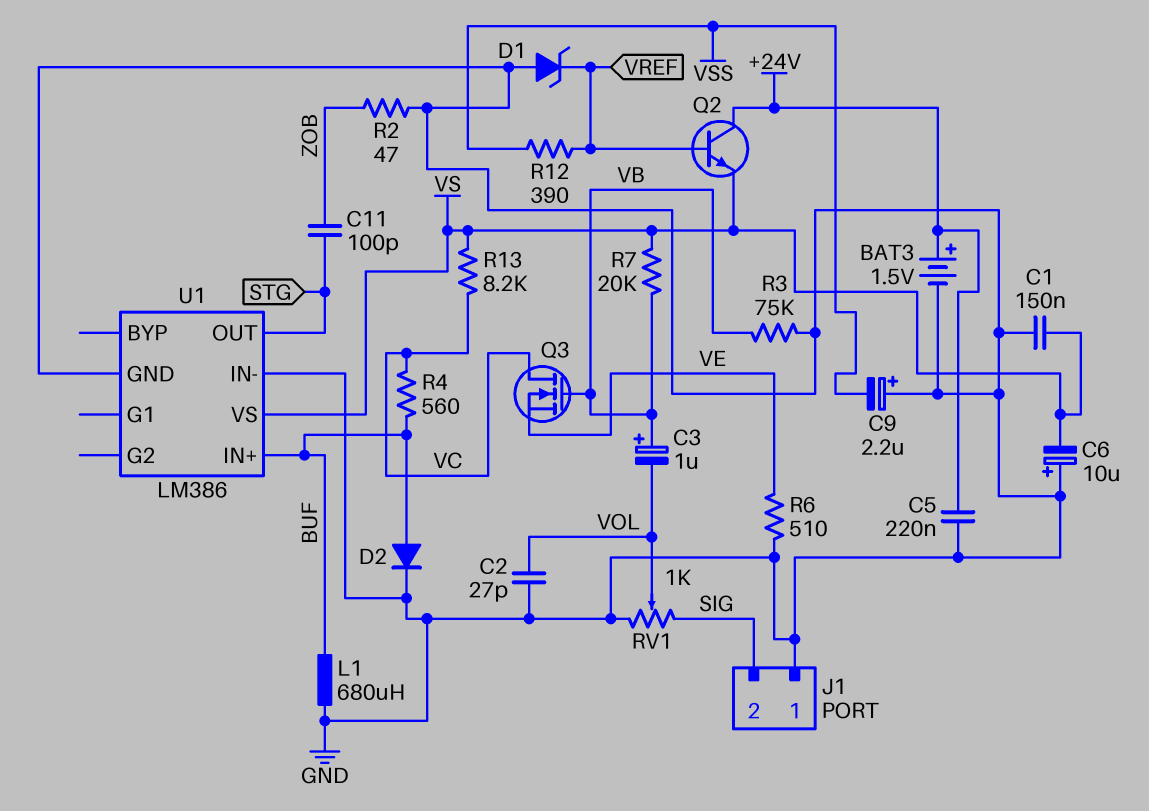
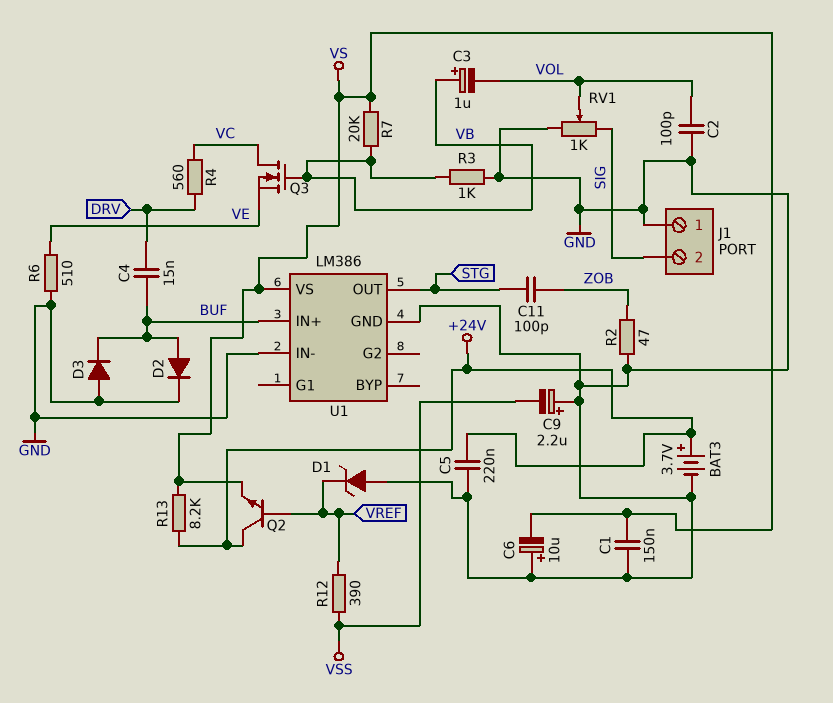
BAT3: 1.5V (plus +24V, minus GND) -> 3.7V (plus +24V, minus GND)
C2: 27pF (GND, VOL) -> 100pF (GND, VOL)
C4: none -> 15nF (BUF, DRV)
D3: none -> diode (A GND, K BUF)
L1: 680uH (BUF, GND) -> none
R3: 75k (GND, VB) -> 1k (GND, VB)
R4: 560 (BUF, VC) -> 560 (DRV, VC)
R13: 8.2k (VC, VS) -> 8.2k (+24V, VS)

